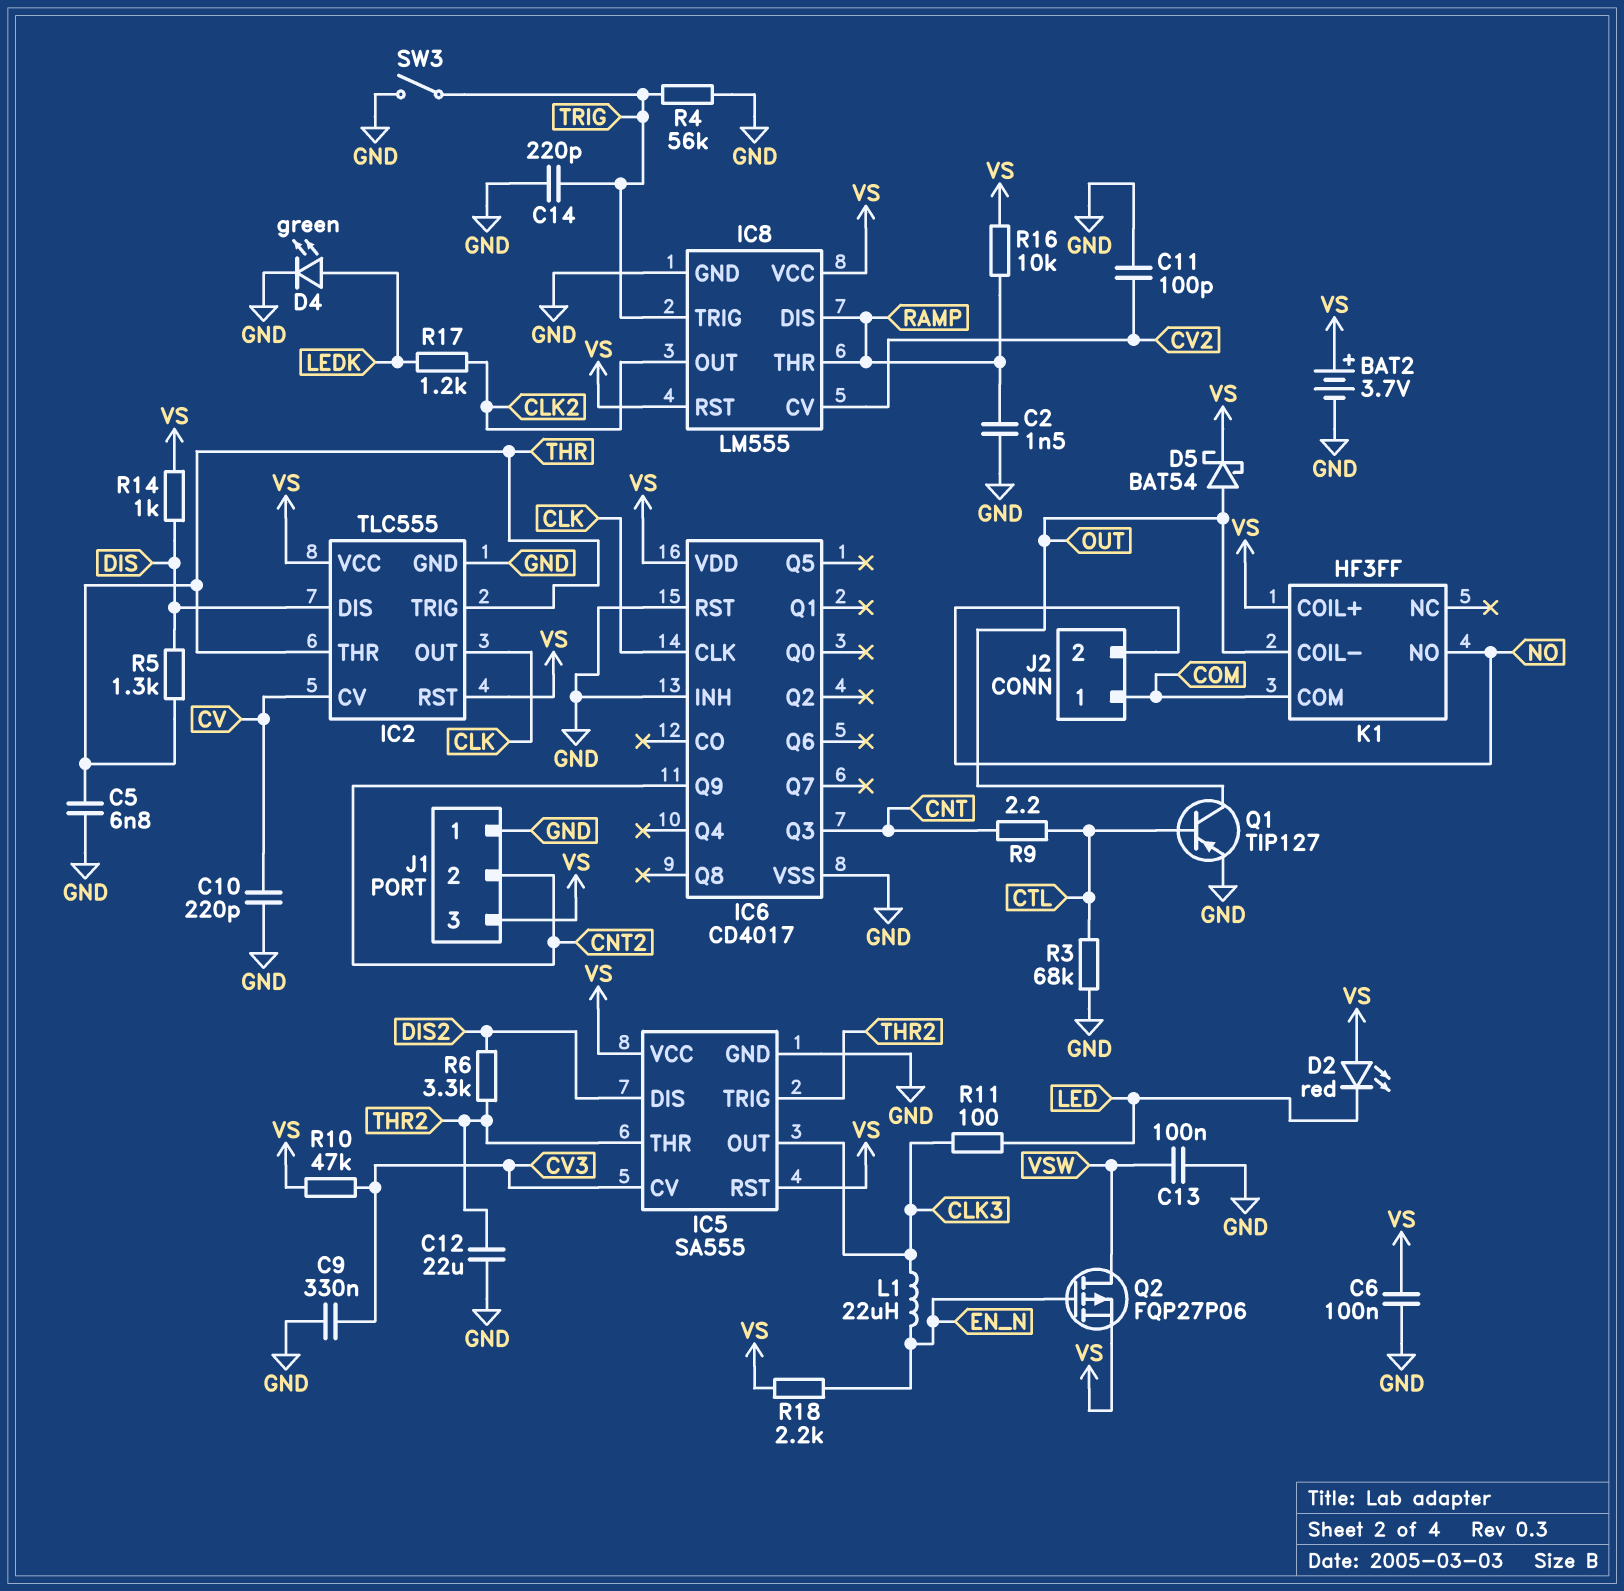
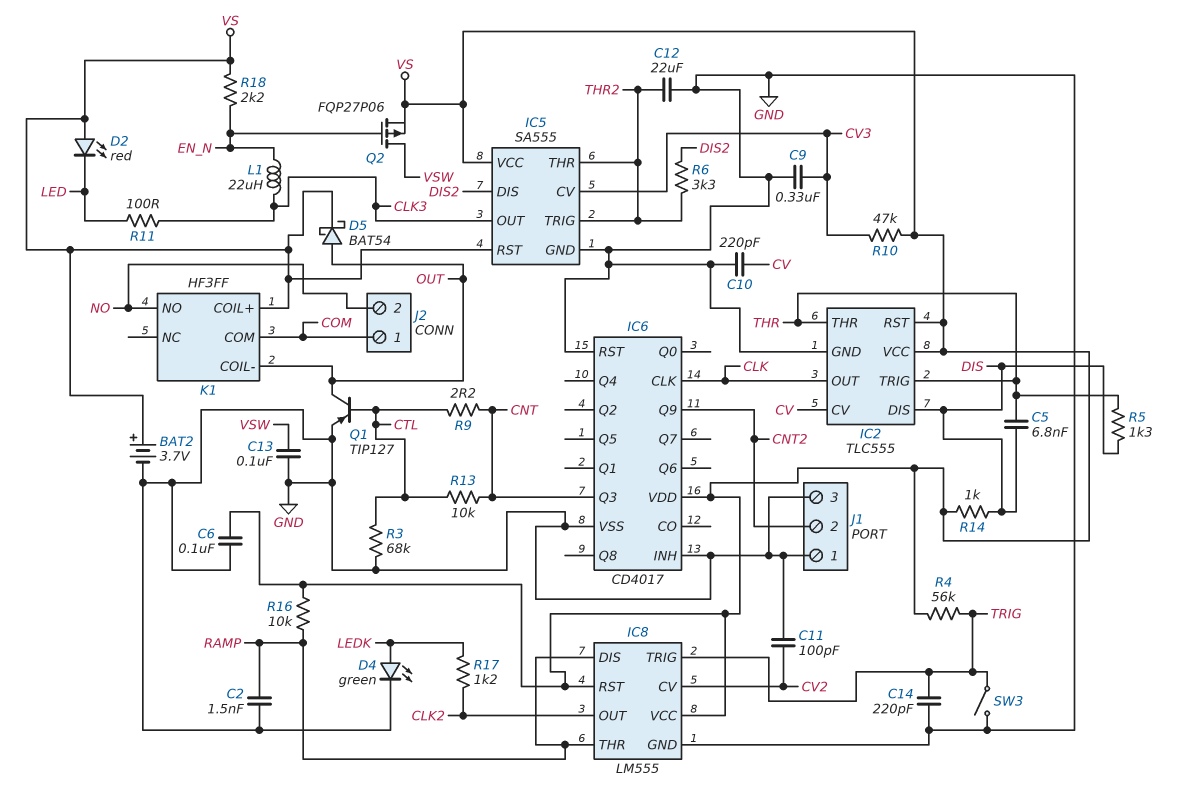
C5: 6.8nF (GND, THR) -> 6.8nF (DIS, THR)
J1 pin 3: VS -> GND
R4: 56k (GND, TRIG) -> 56k (TRIG, VS)
R13: none -> 10k (CNT, CTL)

